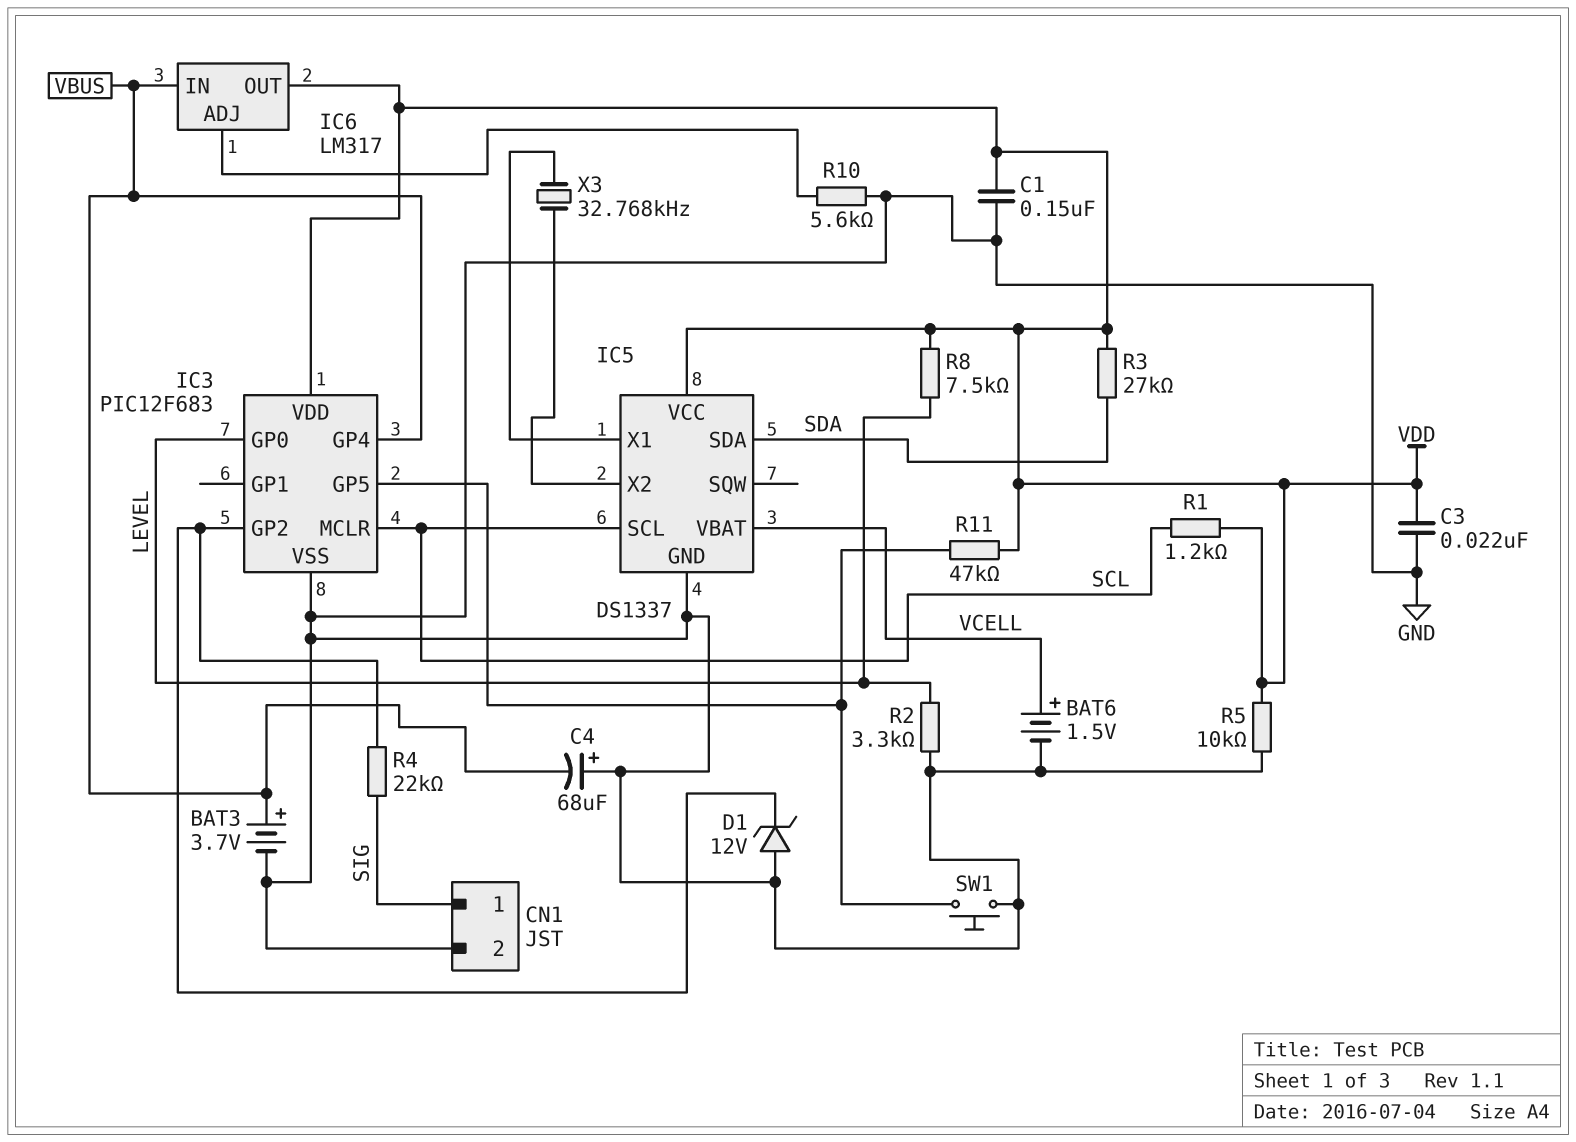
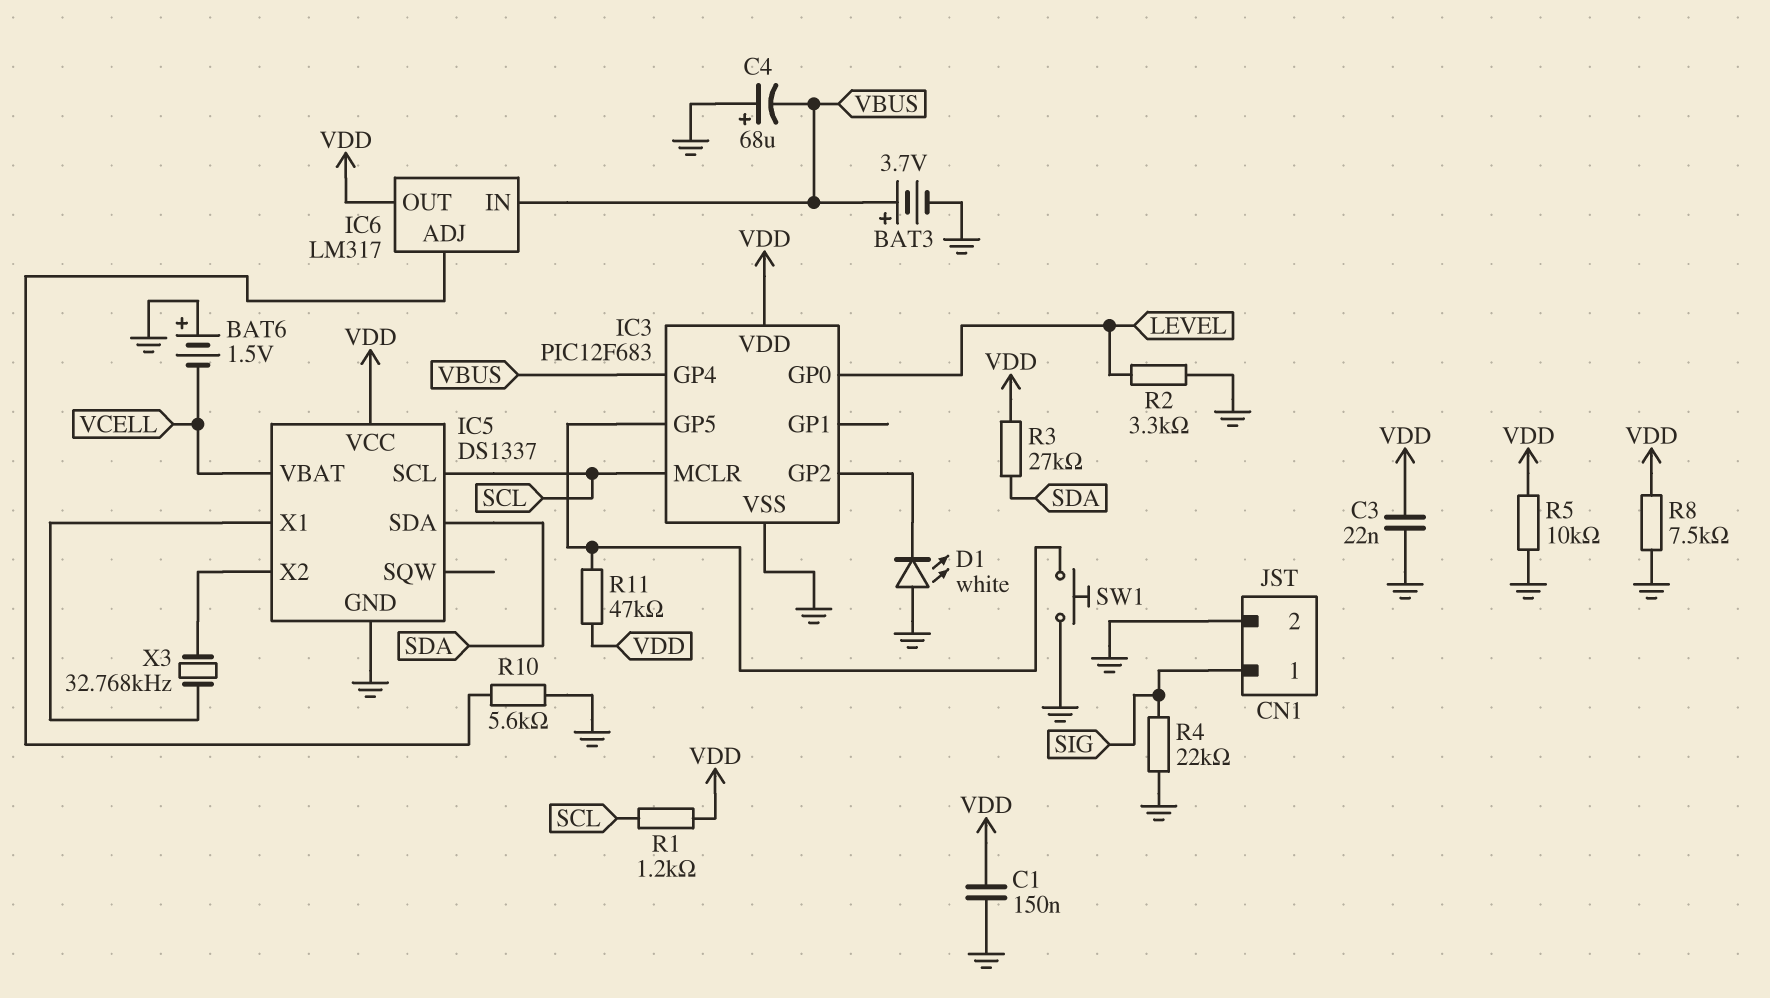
BAT6: 1.5V (plus VCELL, minus GND) -> 1.5V (plus GND, minus VCELL)
D1: zener 12V (A GND, K IC3/GP2) -> LED white (A GND, K IC3/GP2)
R4: 22k (IC3/GP2, SIG) -> 22k (GND, SIG)
R8: 7.5k (LEVEL, VDD) -> 7.5k (GND, VDD)

